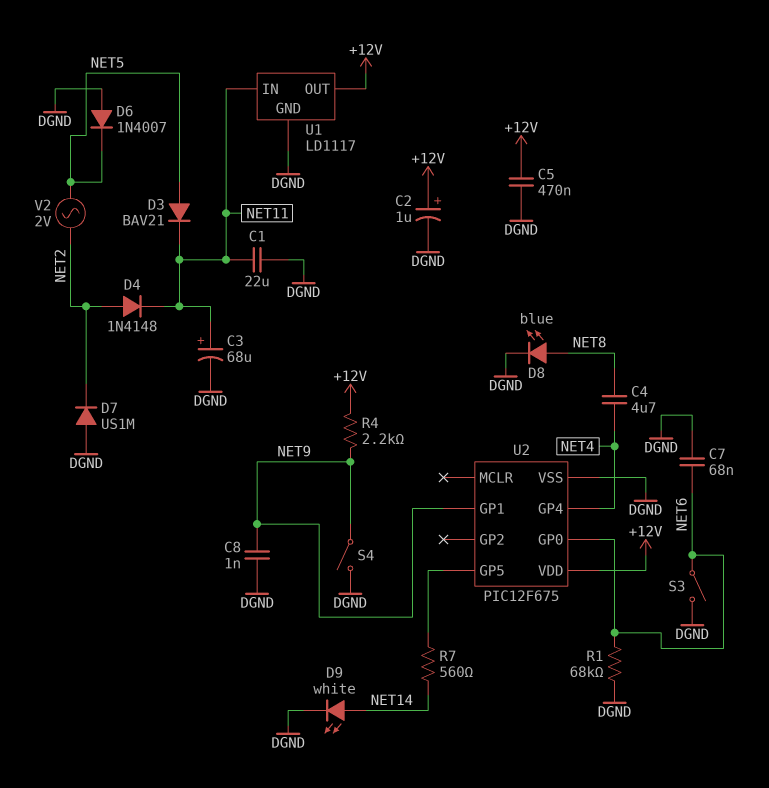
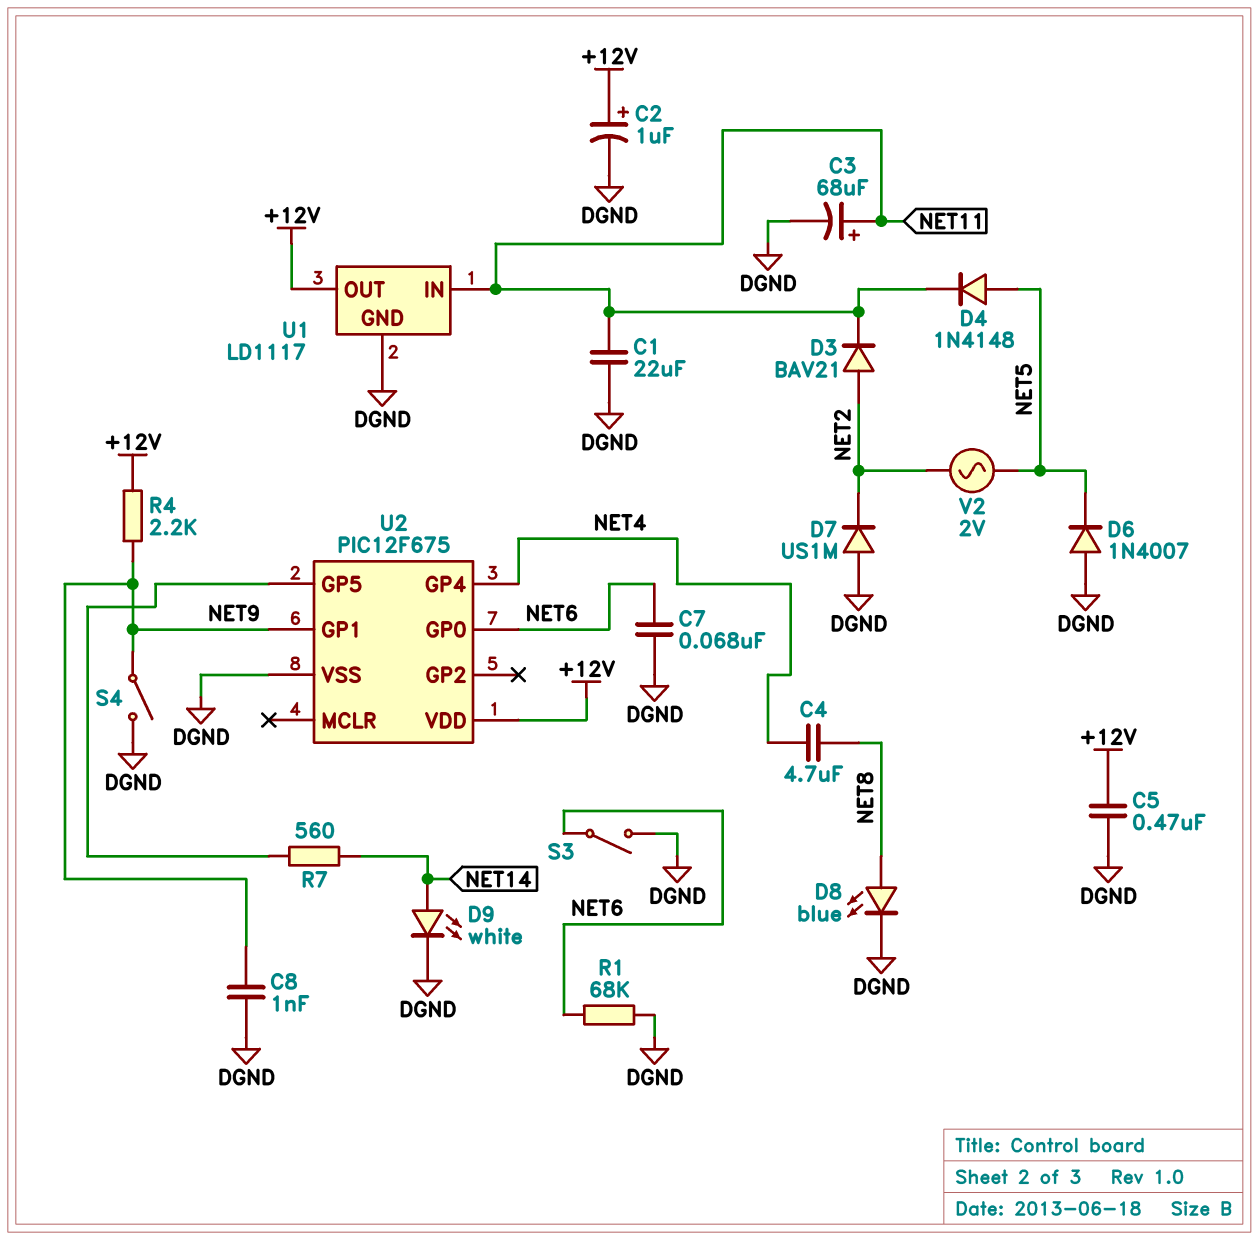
D3: diode BAV21 (A NET5, K NET11) -> diode BAV21 (A NET2, K NET11)
D4: diode 1N4148 (A NET2, K NET11) -> diode 1N4148 (A NET5, K NET11)

